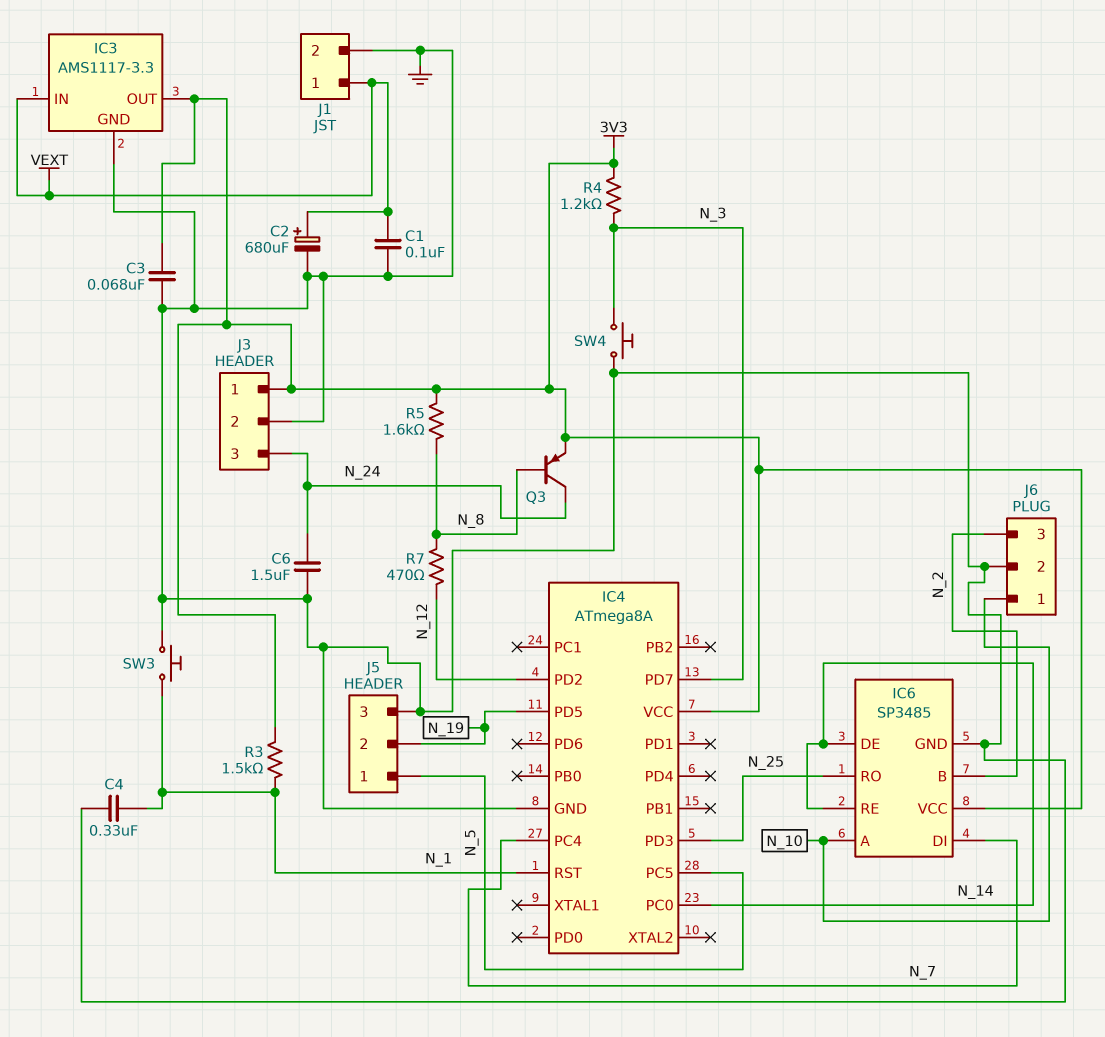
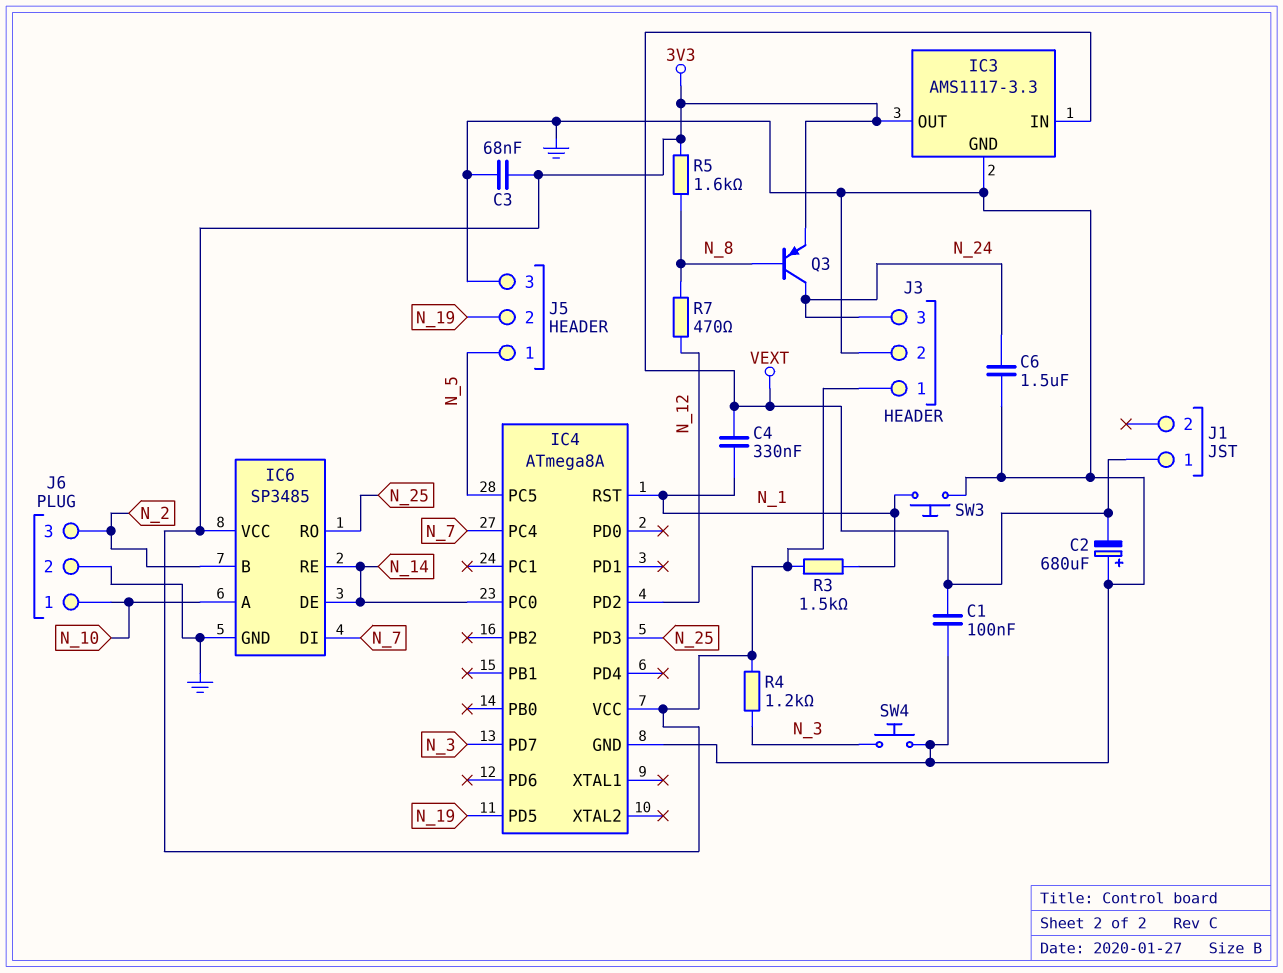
C2: 680uF (plus VEXT, minus GND) -> 680uF (plus GND, minus VEXT)
C4: 330nF (GND, N_1) -> 330nF (N_1, VEXT)
J1 pin 2: GND -> none

